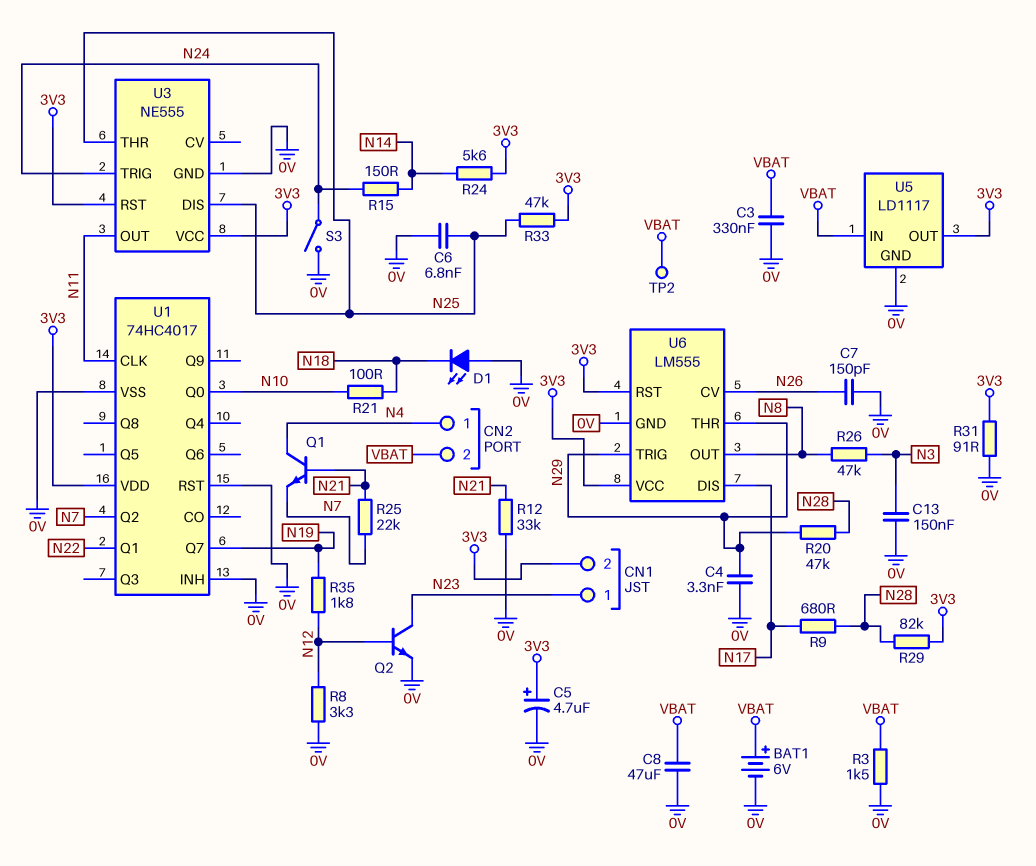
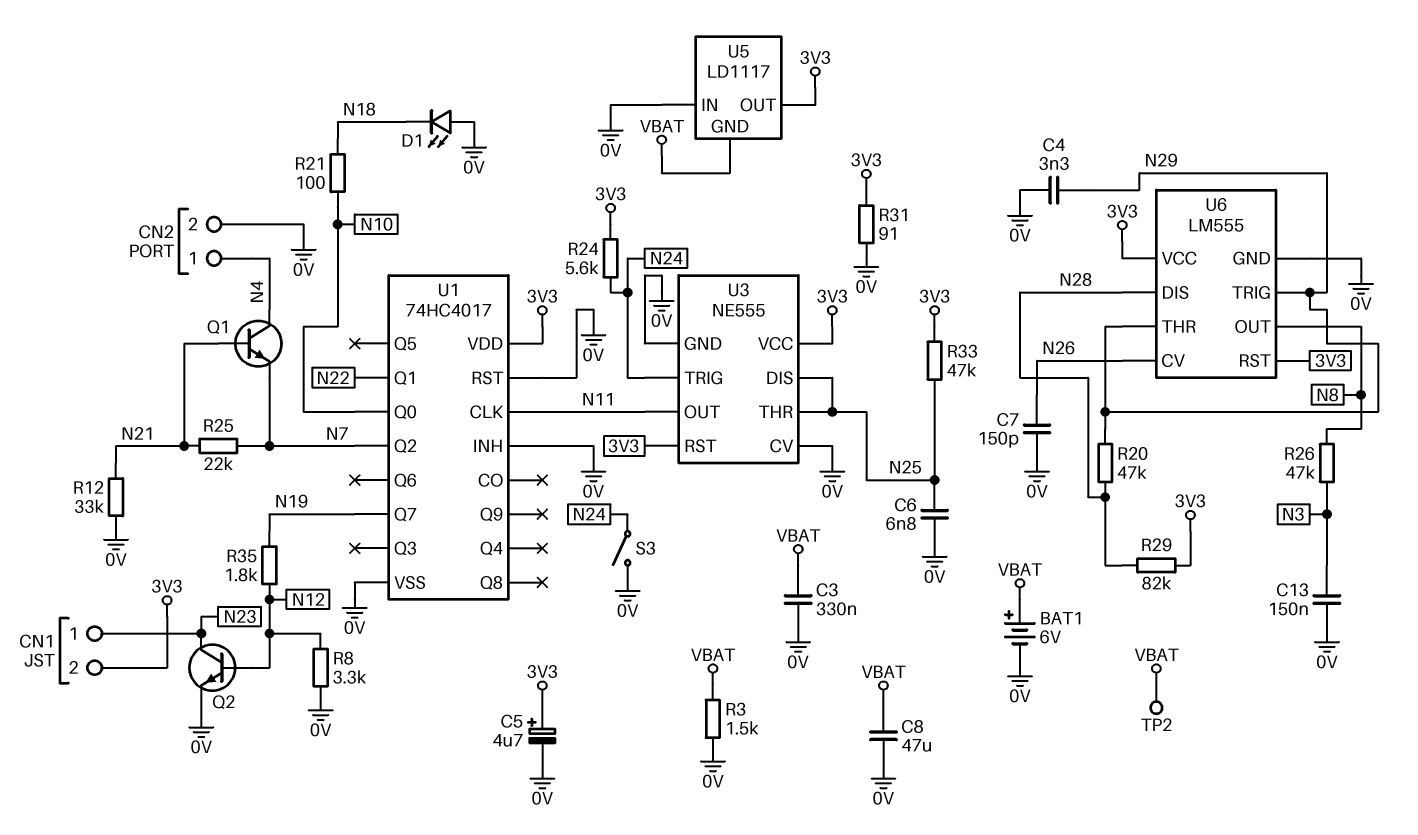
CN2 pin 2: VBAT -> 0V
R9: 680 (N17, N28) -> none
R15: 150 (N14, N24) -> none
R24: 5.6k (3V3, N14) -> 5.6k (3V3, N24)
U3 pin CV: none -> 0V
U5 pin GND: 0V -> VBAT
U5 pin IN: VBAT -> 0V
U6 pin DIS: N17 -> N28

